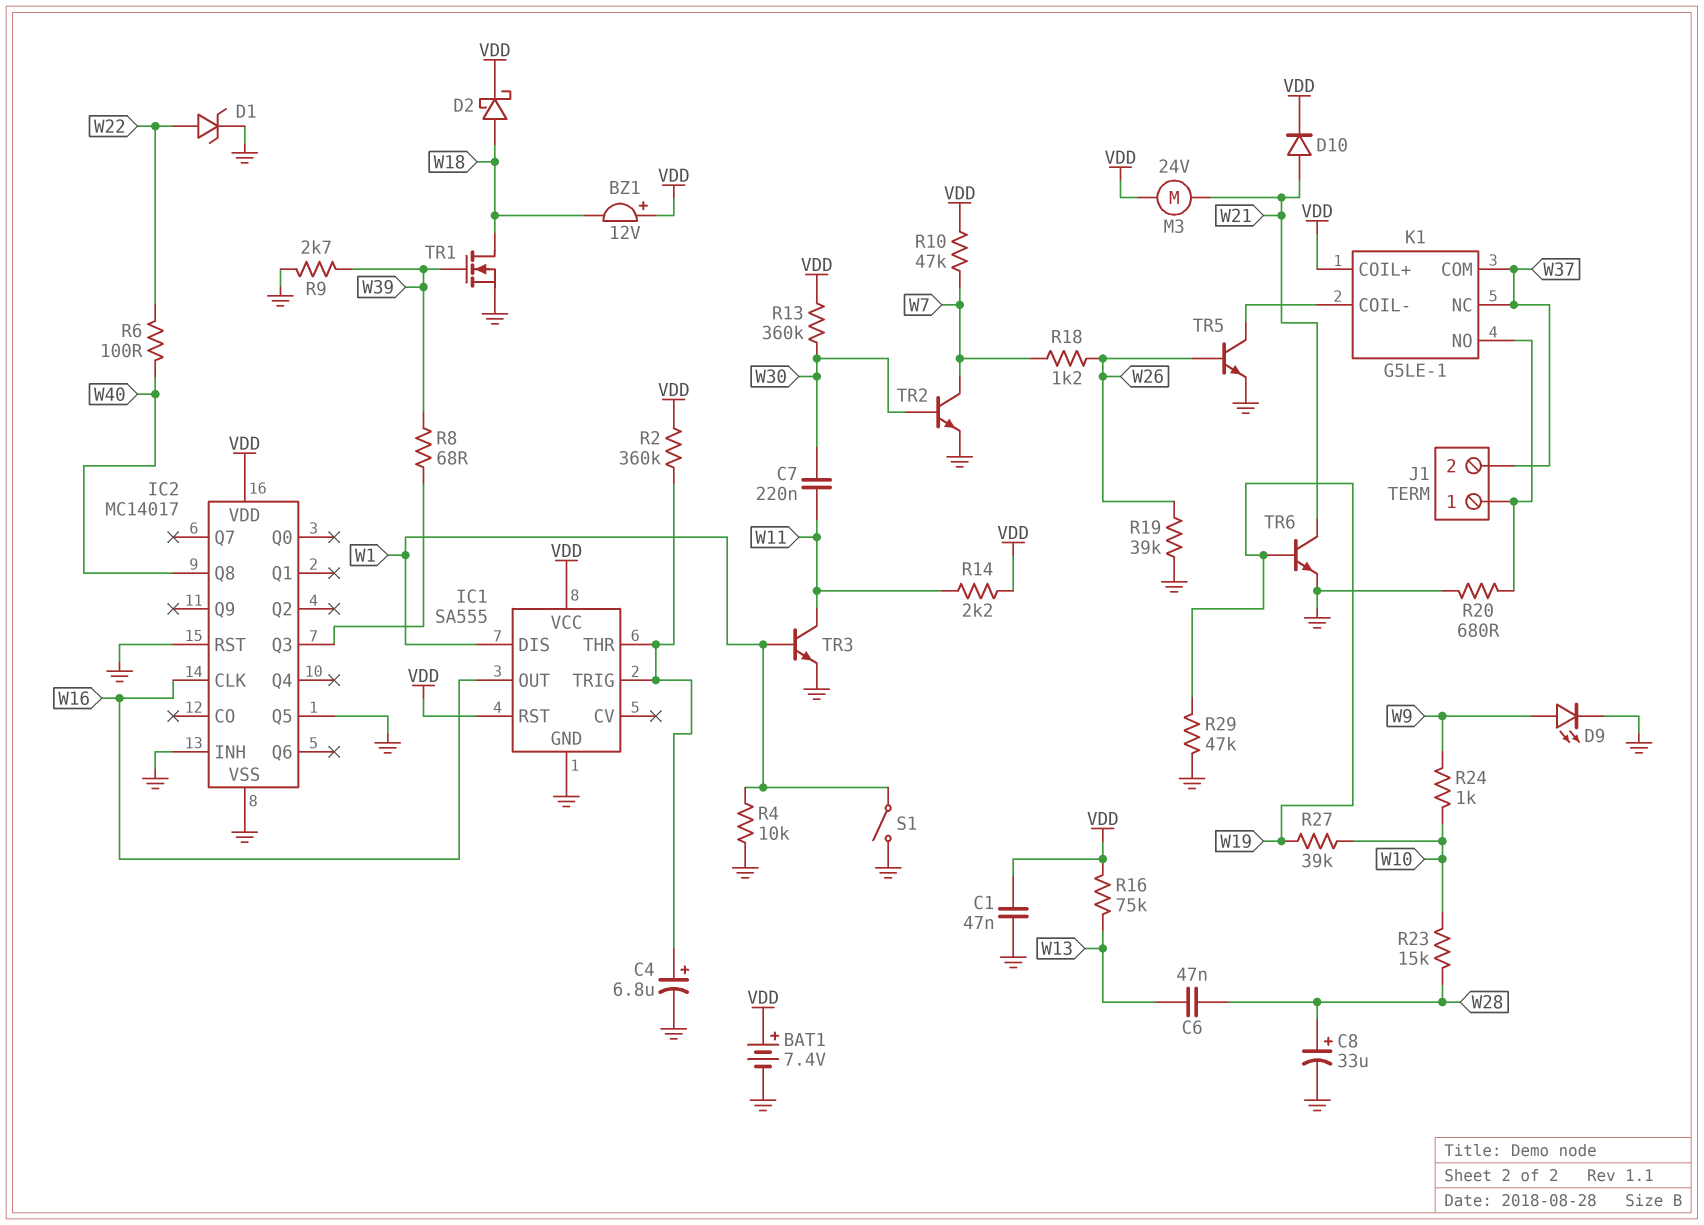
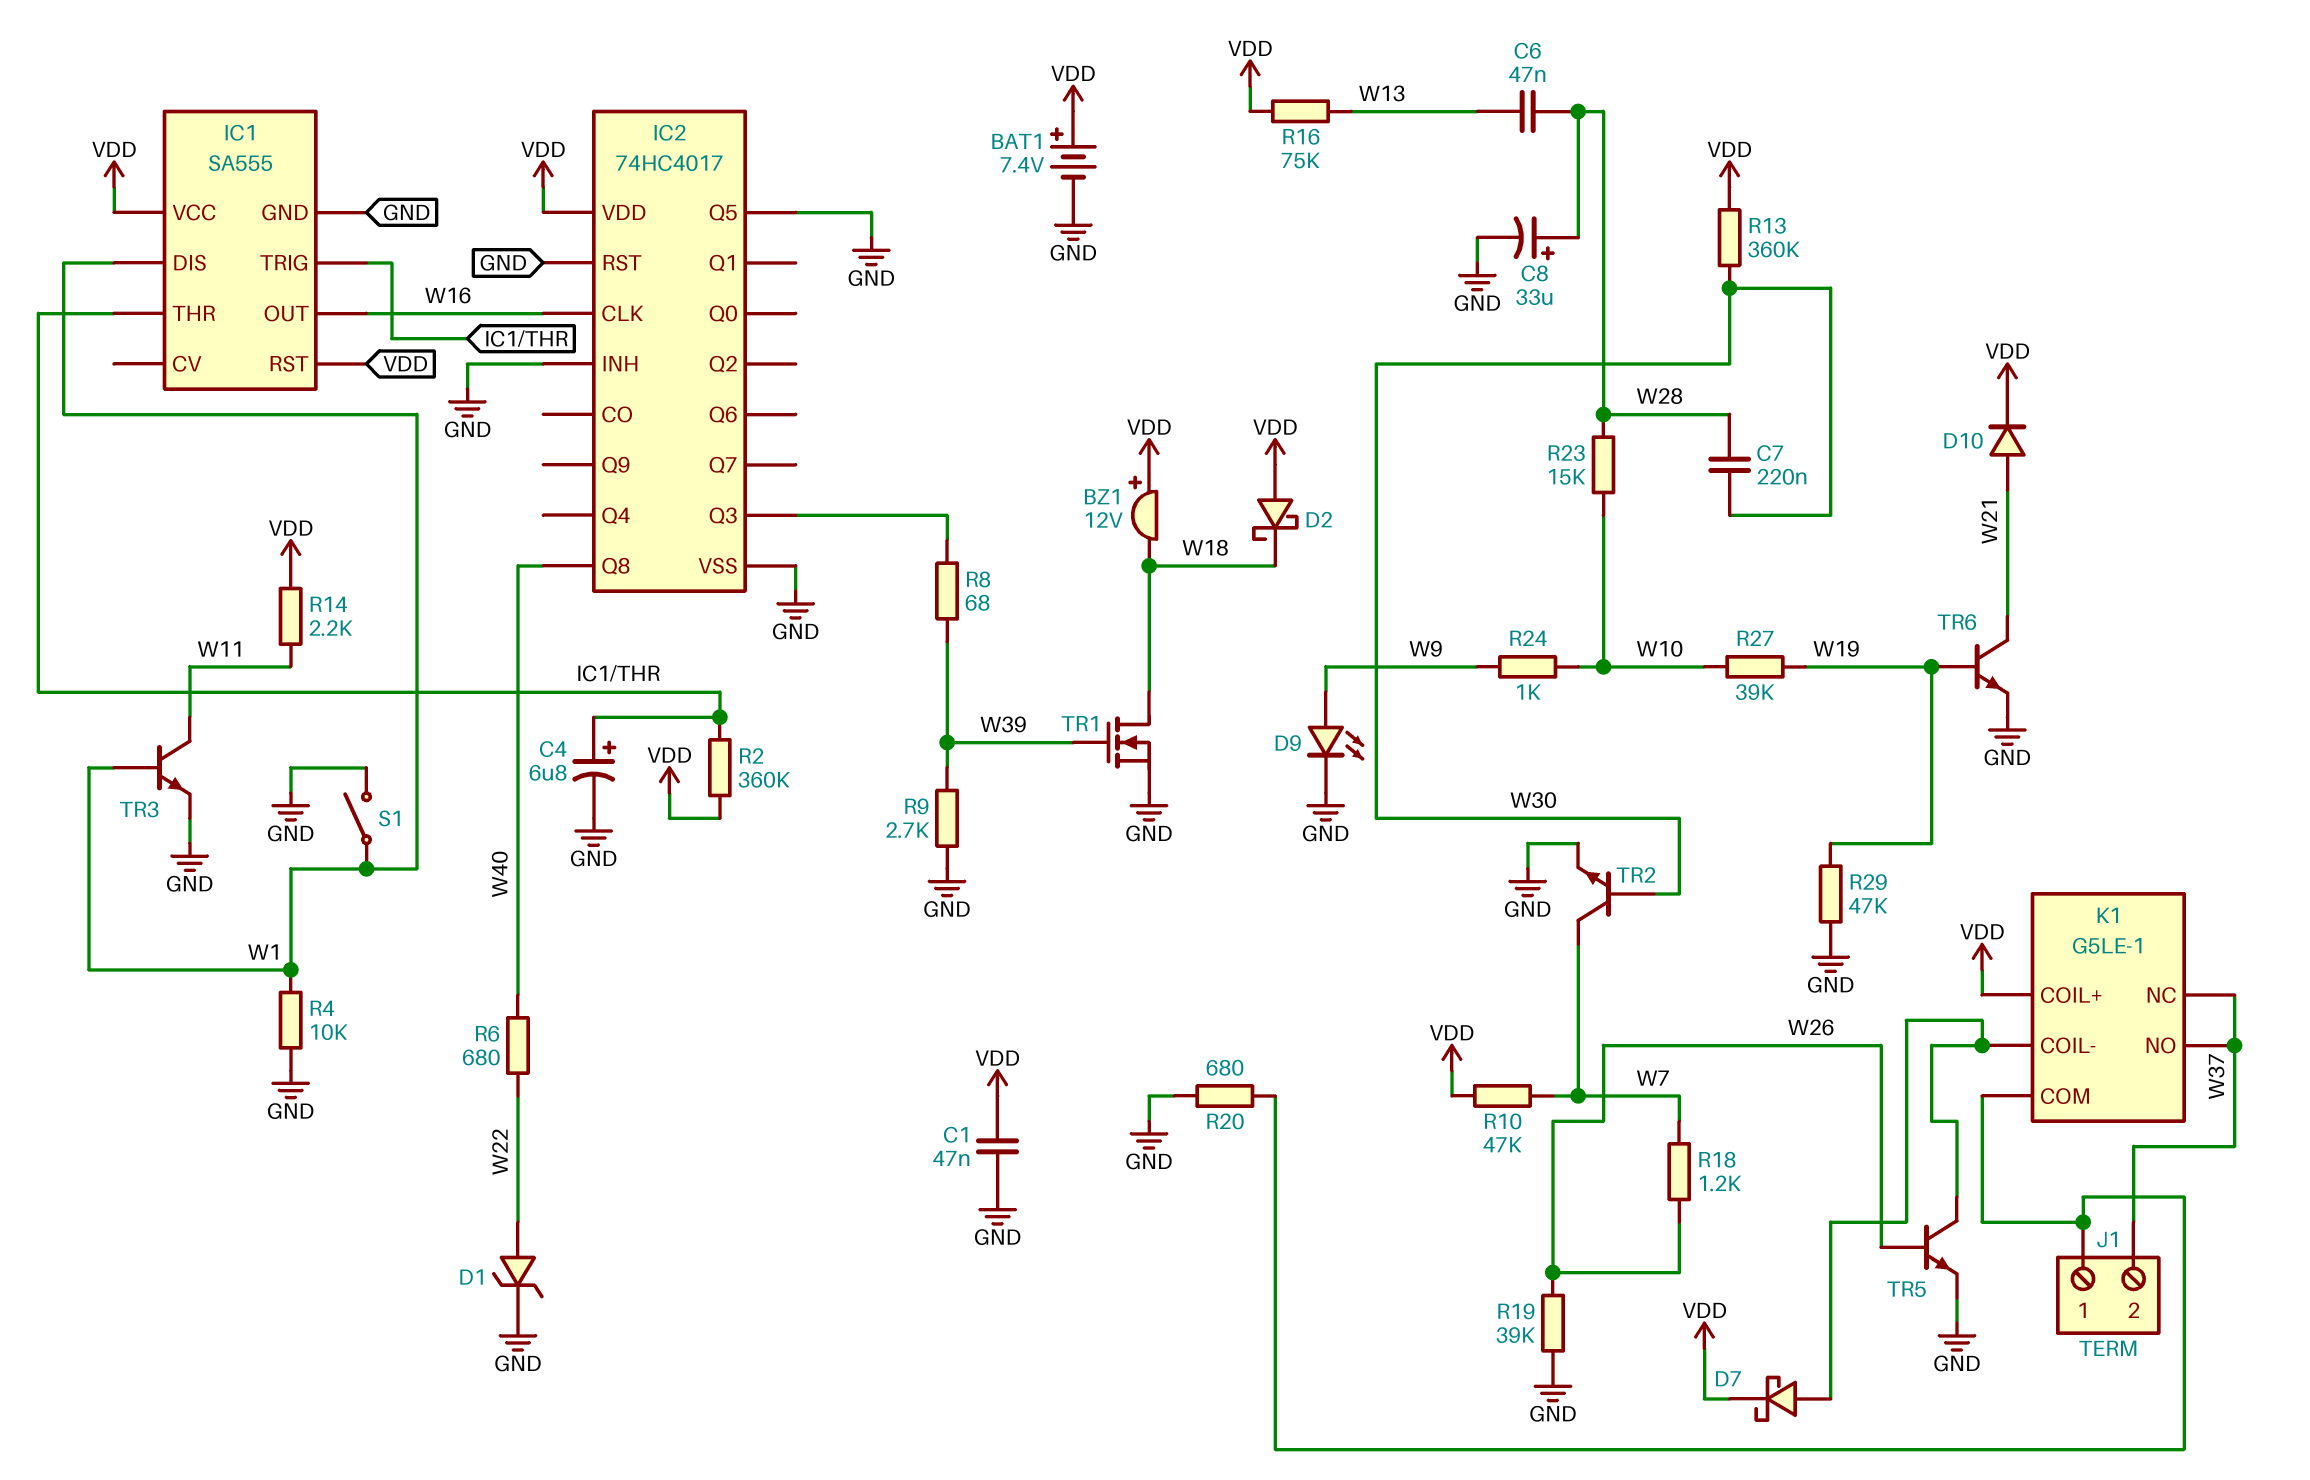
C7: 220nF (W11, W30) -> 220nF (W28, W30)
D2: schottky (A W18, K VDD) -> schottky (A VDD, K W18)
D7: none -> schottky (A K1/COIL-, K VDD)
IC2: MC14017 -> 74HC4017
K1 pin COM: W37 -> J1/1
K1 pin NO: J1/1 -> W37
M3: motor 24V (VDD, W21) -> none
R6: 100 (W22, W40) -> 680 (W22, W40)

